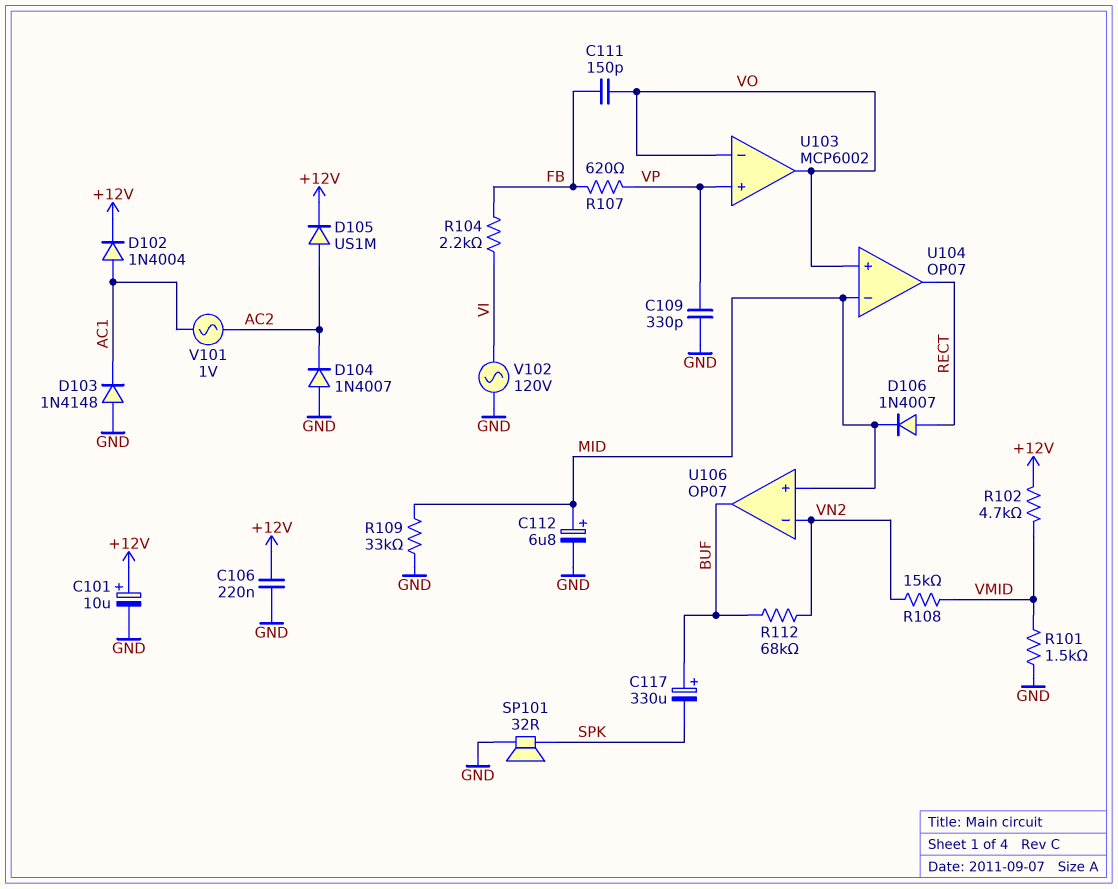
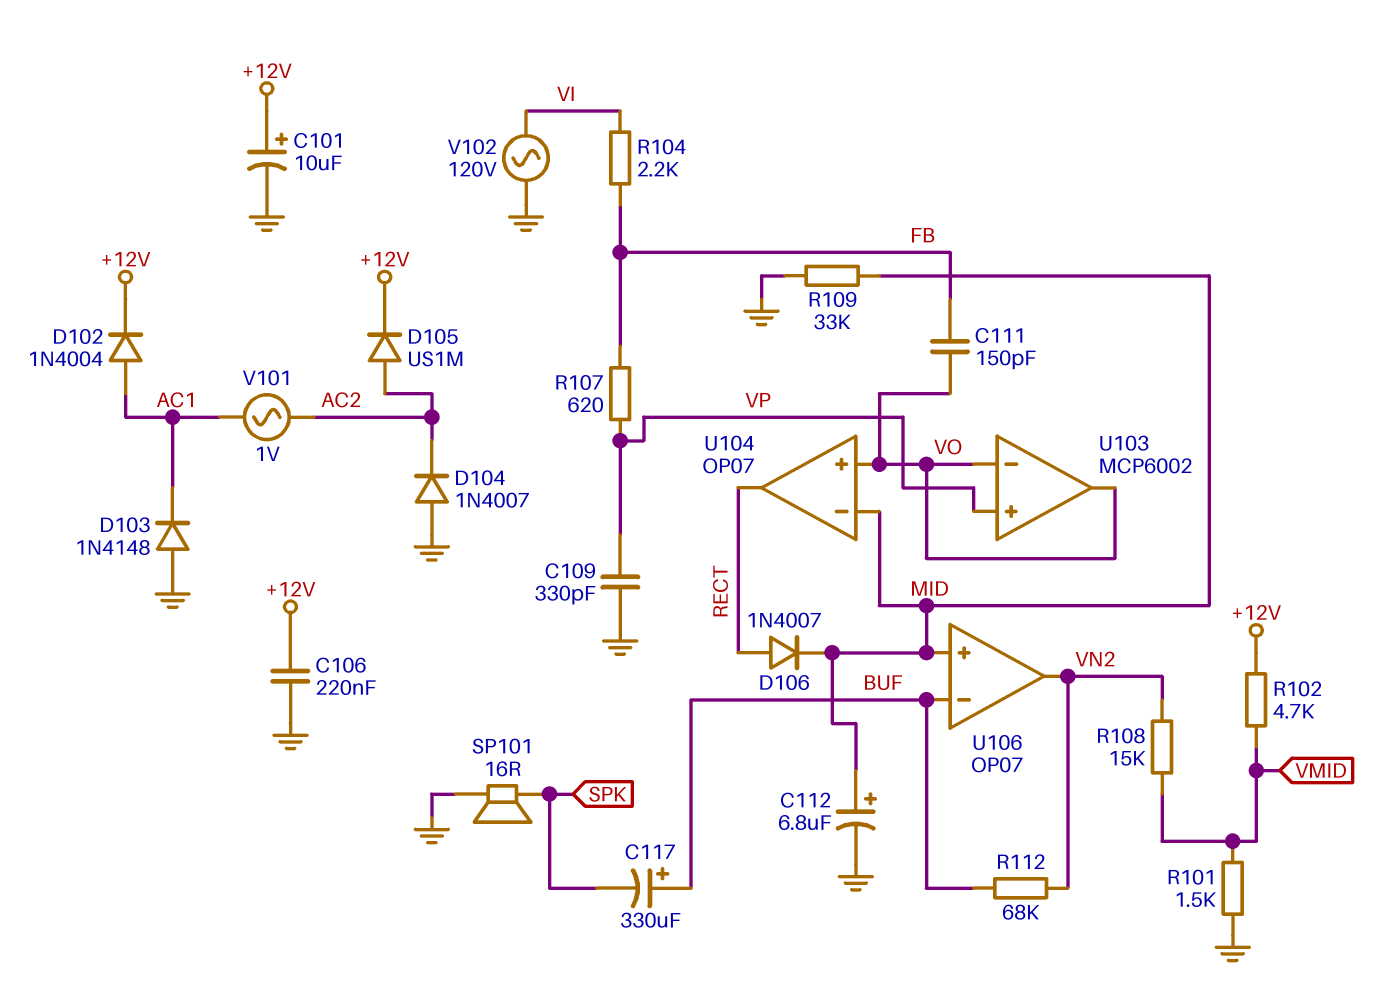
SP101: speaker 32R (GND, SPK) -> speaker 16R (GND, SPK)
U106 pin in-: VN2 -> BUF
U106 pin out: BUF -> VN2

